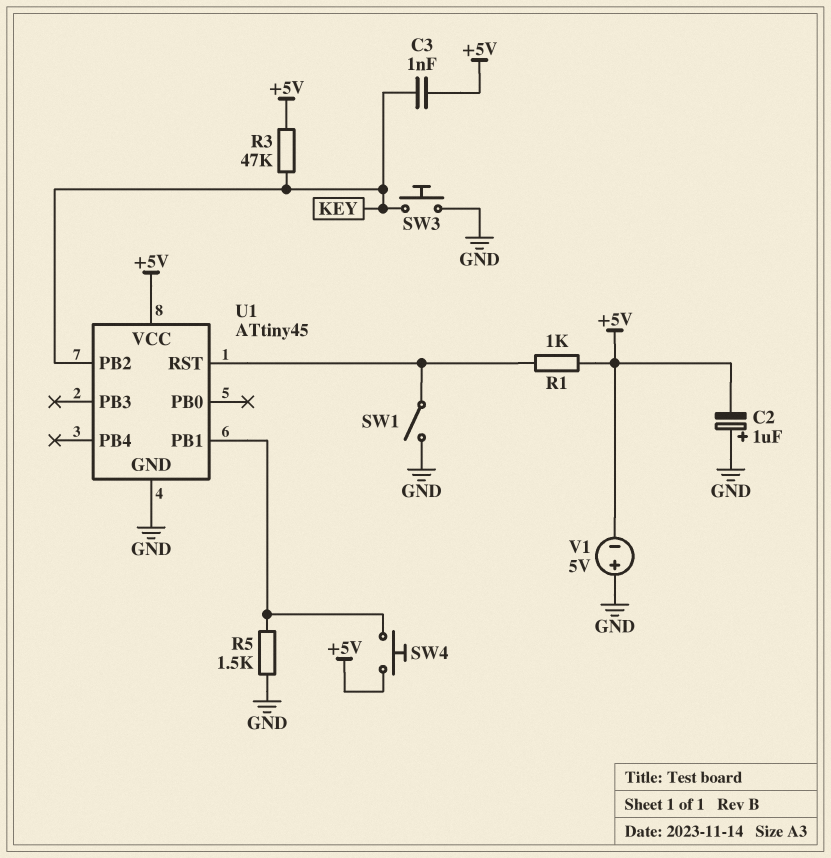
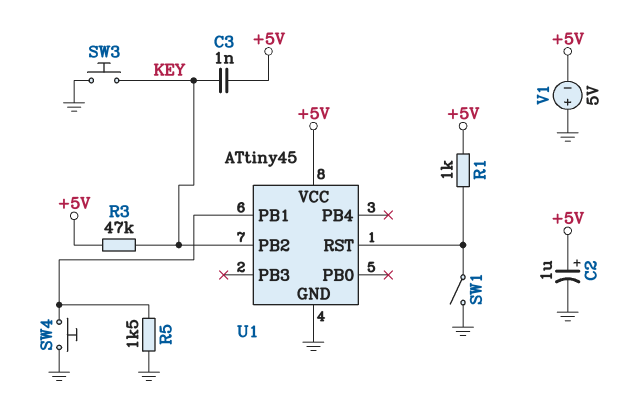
C2: 1uF (plus GND, minus +5V) -> 1uF (plus +5V, minus GND)
SW4: button (+5V, U1/PB1) -> button (GND, U1/PB1)

